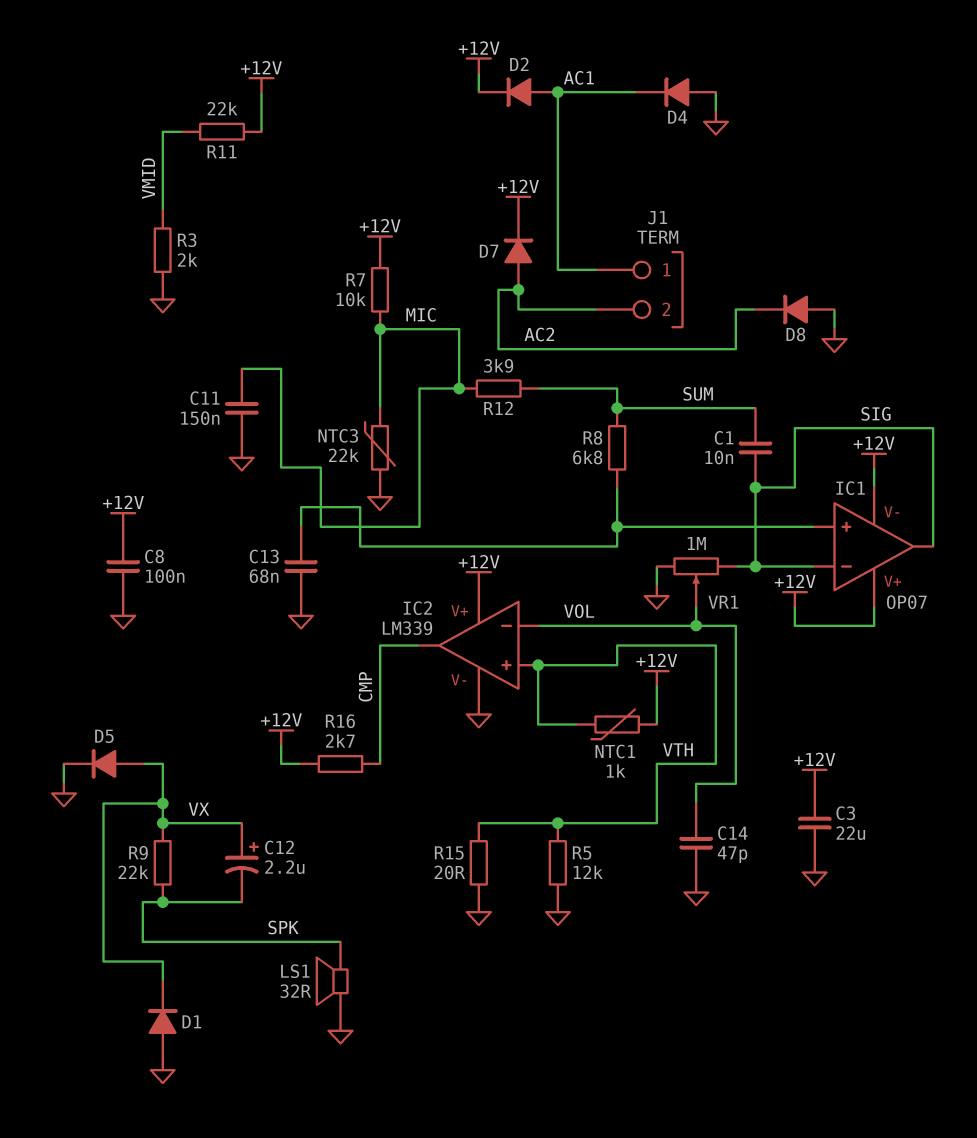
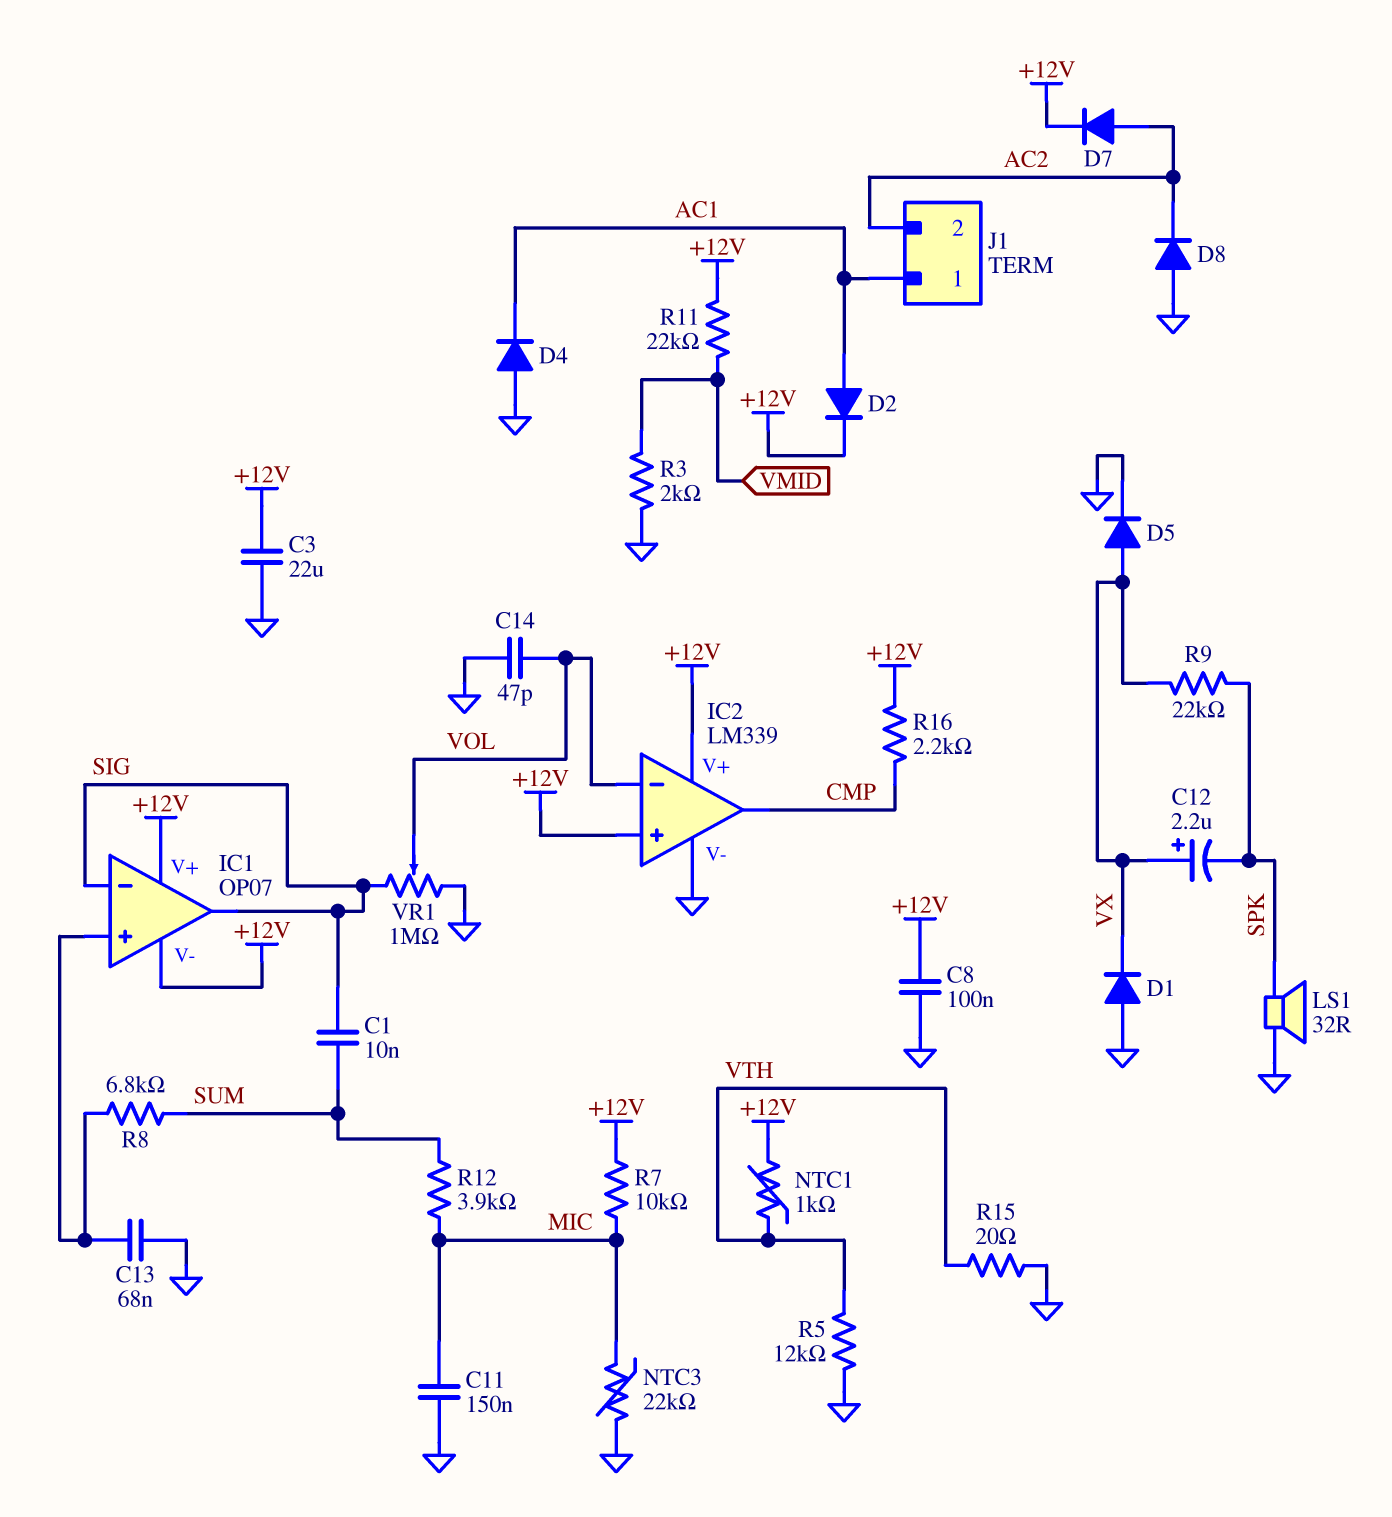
IC2 pin in+: VTH -> +12V
R16: 2.7k (+12V, CMP) -> 2.2k (+12V, CMP)

